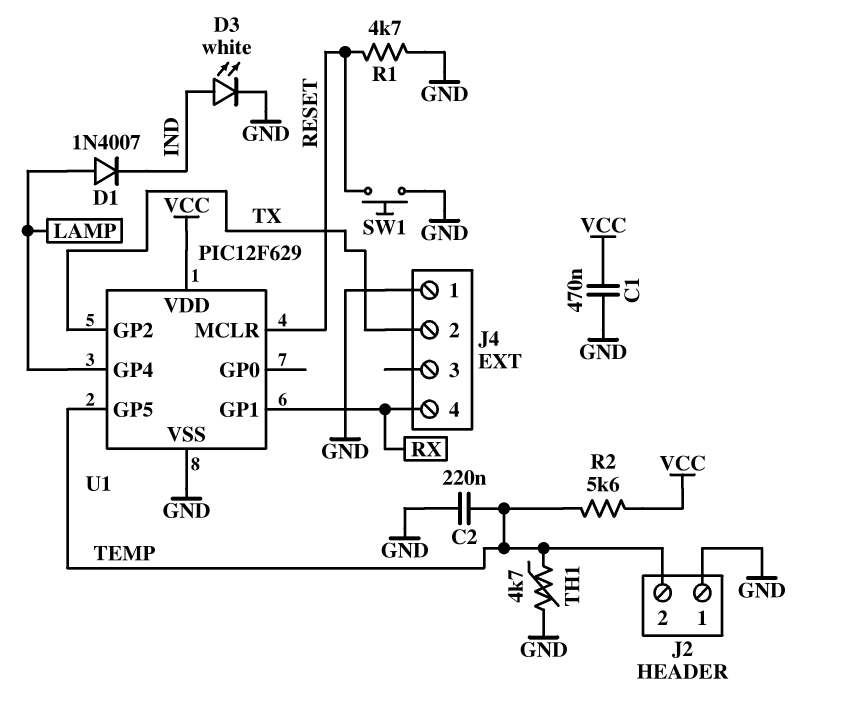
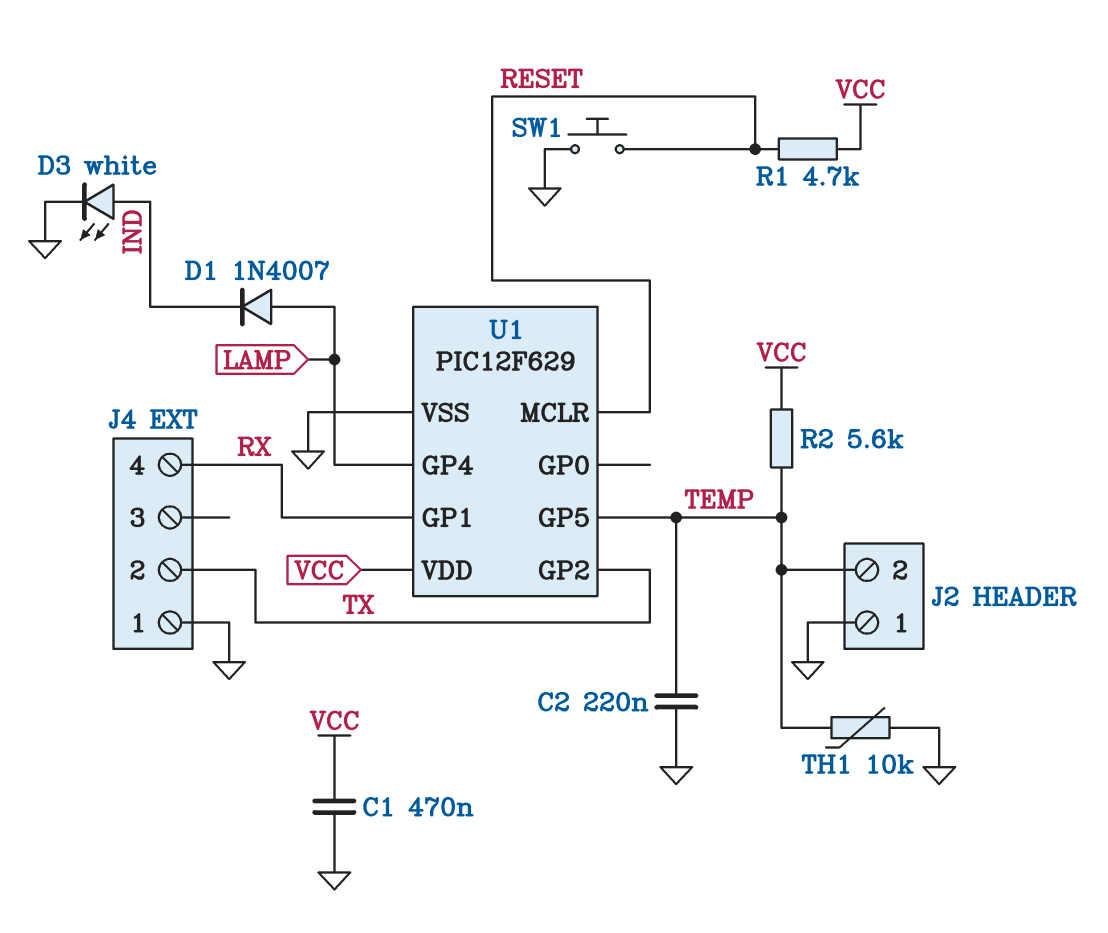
R1: 4.7k (GND, RESET) -> 4.7k (RESET, VCC)
TH1: 4.7k (GND, TEMP) -> 10k (GND, TEMP)

